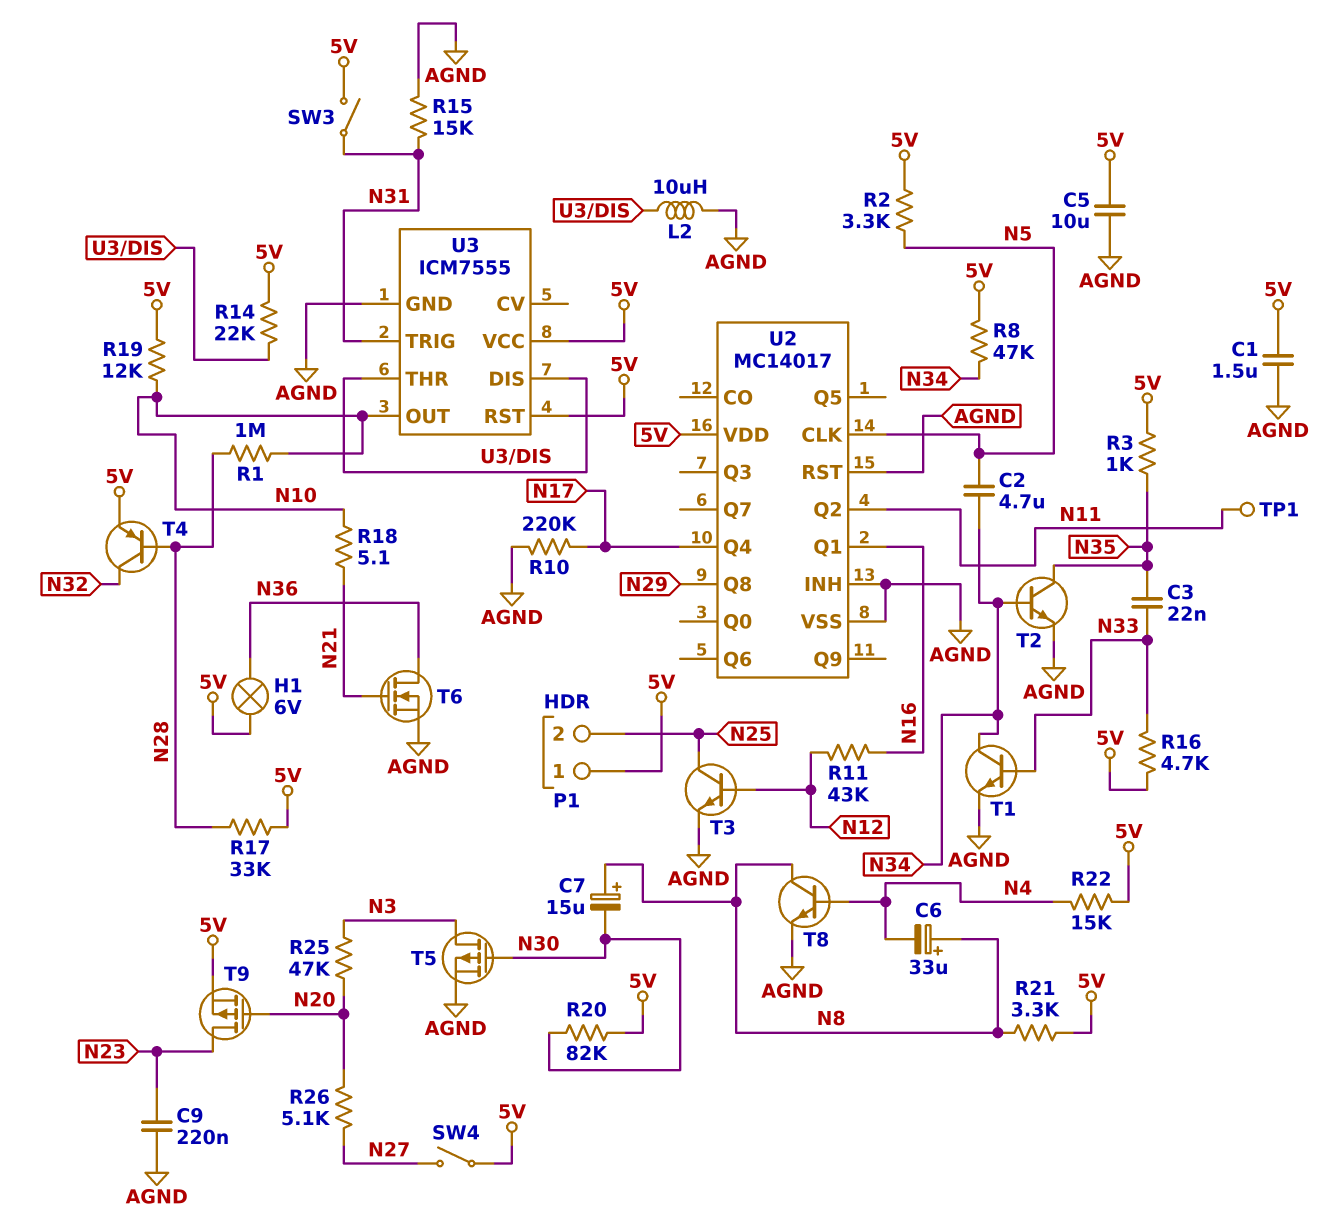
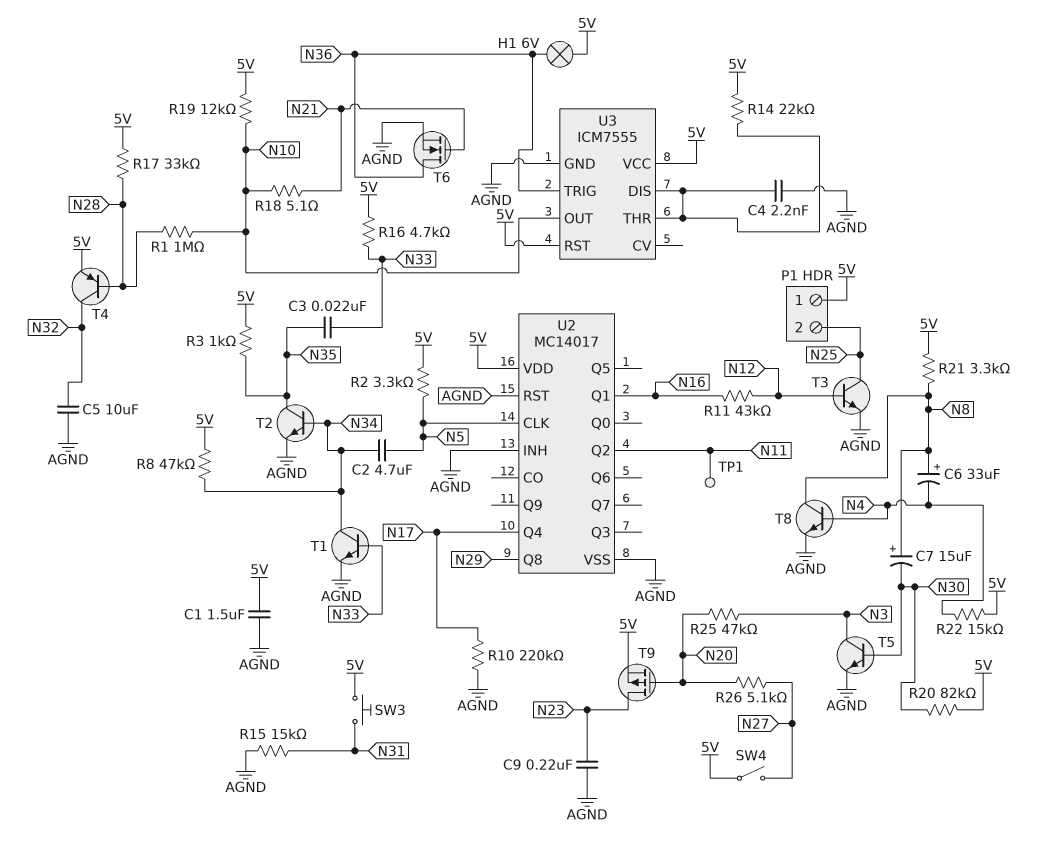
C4: none -> 2.2nF (AGND, U3/DIS)
C5: 10uF (5V, AGND) -> 10uF (AGND, N32)
L2: 10uH (AGND, U3/DIS) -> none
SW3: switch (5V, N31) -> button (5V, N31)
T5: PMOS (G N30, D N3, S AGND) -> NPN (B N30, C N3, E AGND)
U3 pin TRIG: N31 -> N36

